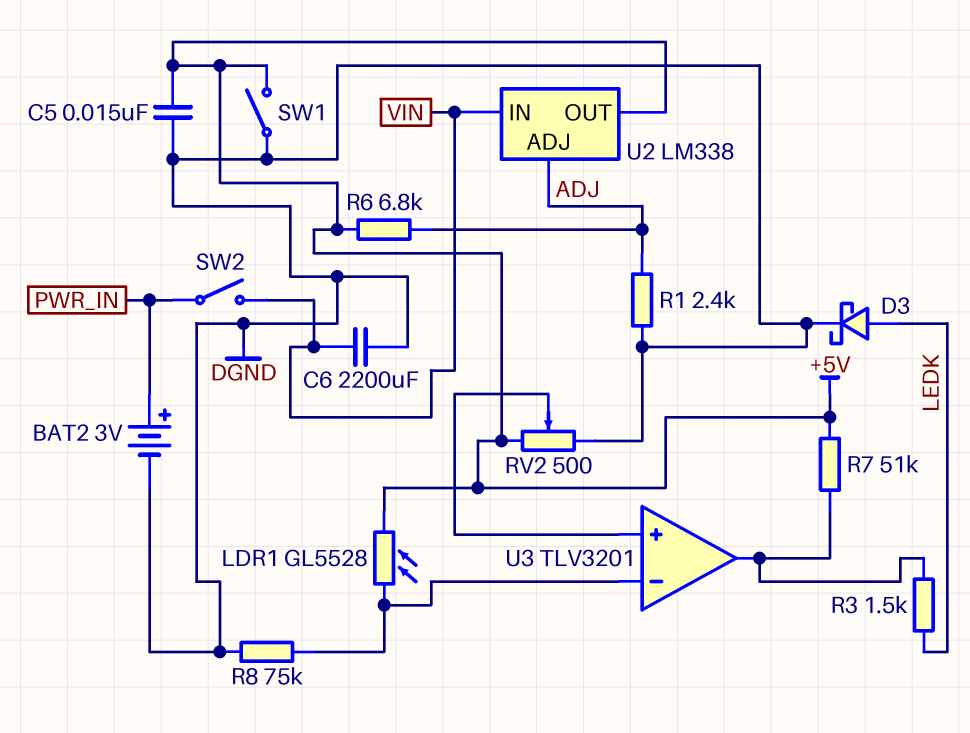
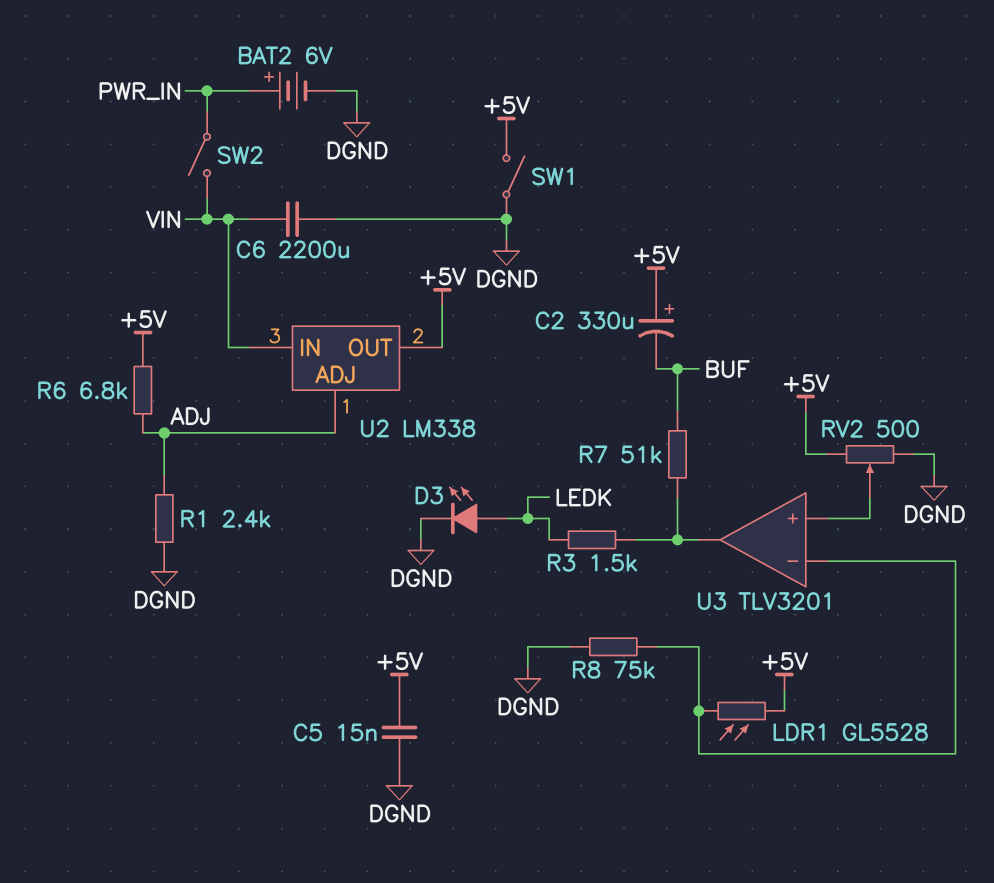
BAT2: 3V (plus PWR_IN, minus DGND) -> 6V (plus PWR_IN, minus DGND)
C2: none -> 330uF (plus +5V, minus BUF)
D3: schottky (A LEDK, K DGND) -> LED (A LEDK, K DGND)
R7: 51k (+5V, U3/out) -> 51k (BUF, U3/out)

